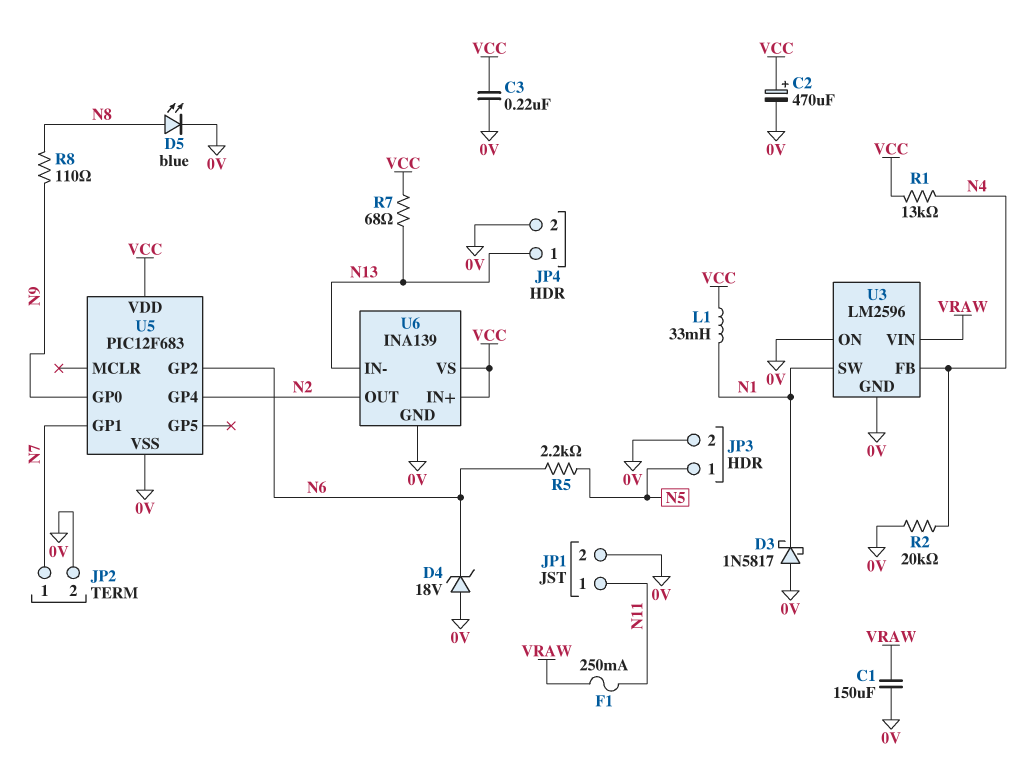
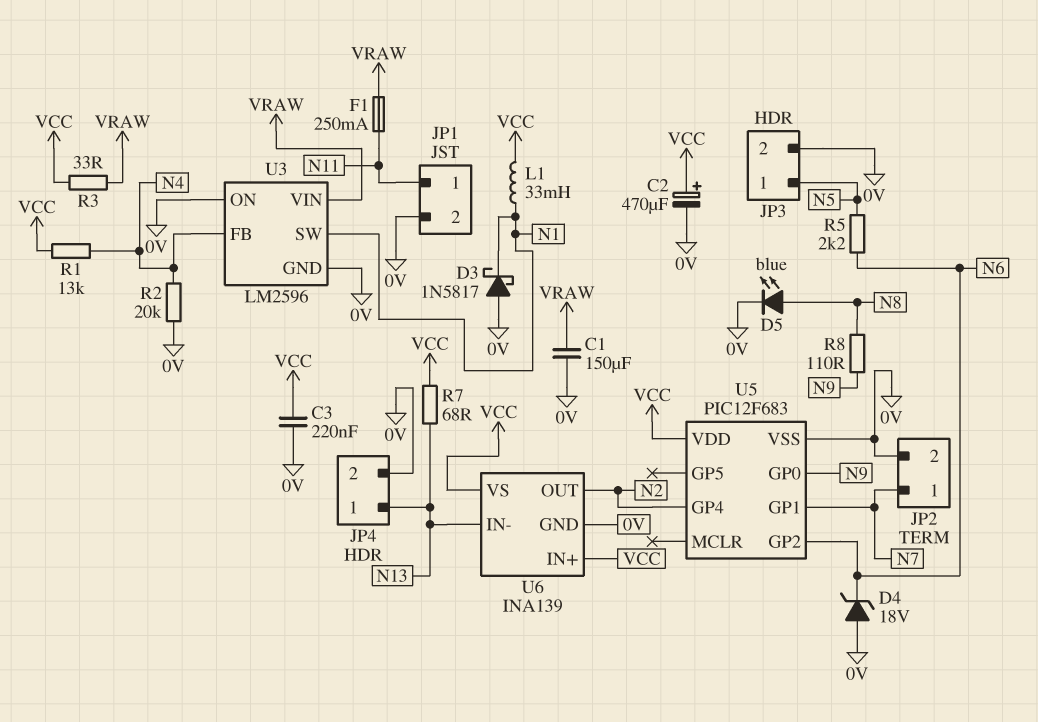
R3: none -> 33 (VCC, VRAW)

